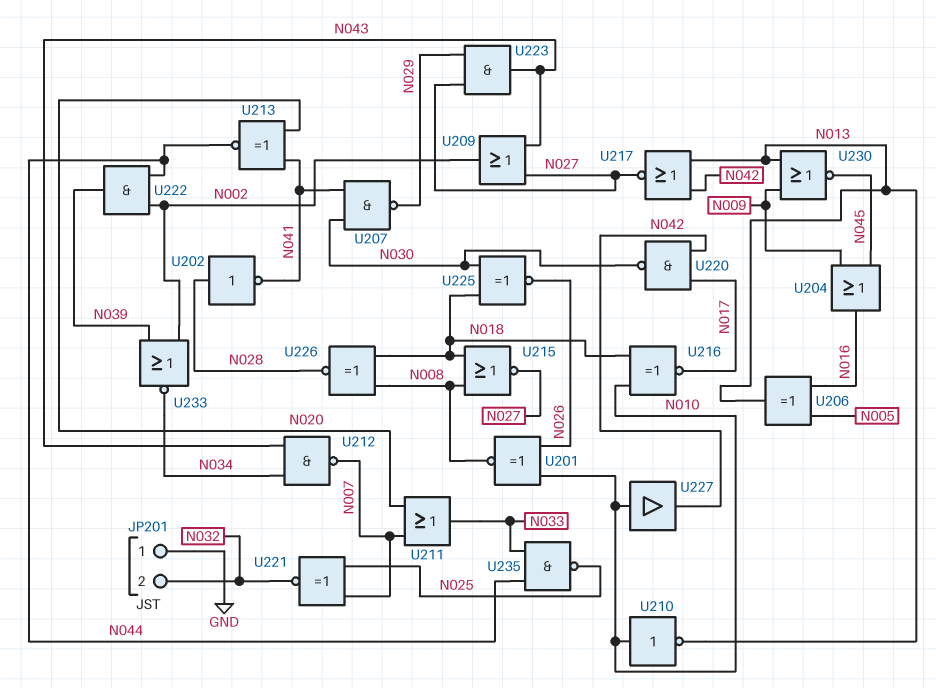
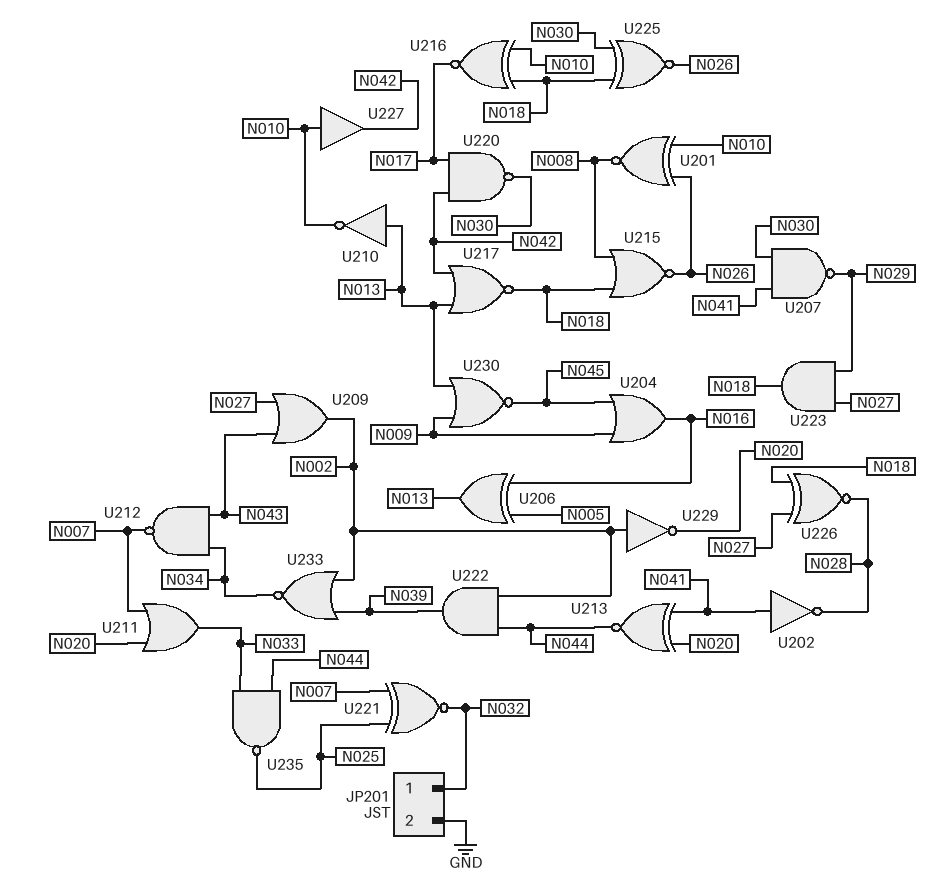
JP201 pin 1: GND -> N032
JP201 pin 2: N032 -> GND
U202: NOT (in N028, out N041) -> NOT (in N041, out N028)
U210: NOT (in N010, out N013) -> NOT (in N013, out N010)
U215: NOR (in N008, in N018, out N027) -> NOR (in N008, in N018, out N026)
U217: NOR (in N013, in N042, out N027) -> NOR (in N013, in N042, out N018)
U223: AND (in N027, in N029, out N043) -> AND (in N027, in N029, out N018)
U226: XNOR (in N008, in N018, out N028) -> XNOR (in N018, in N027, out N028)
U229: none -> NOT (in N002, out N020)

